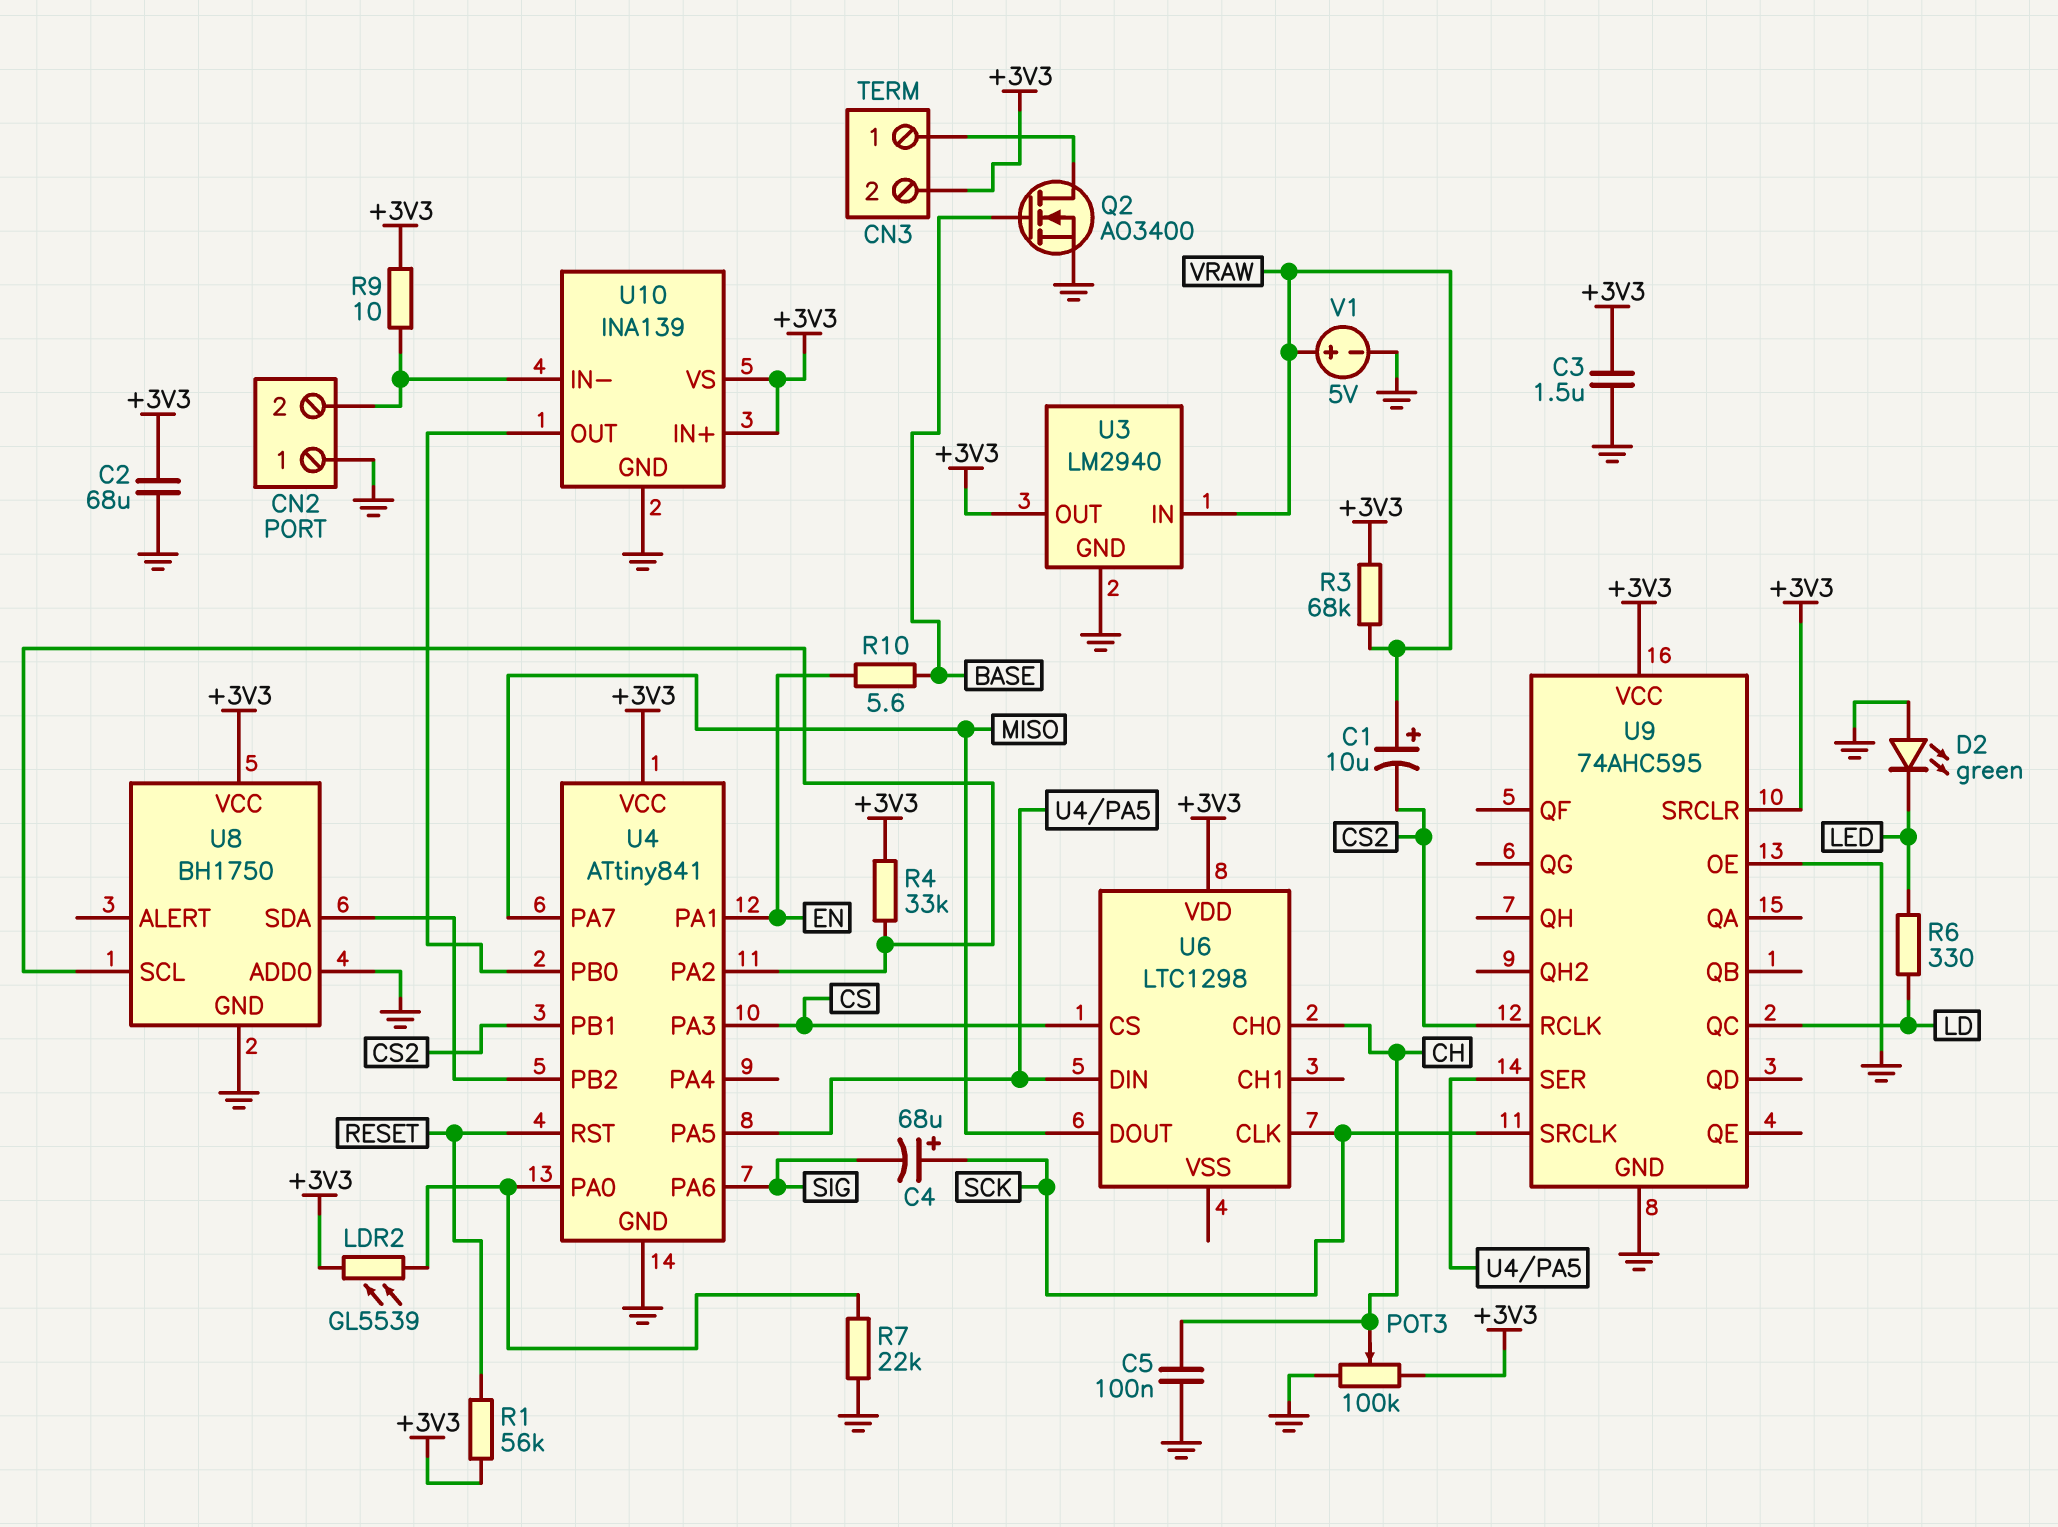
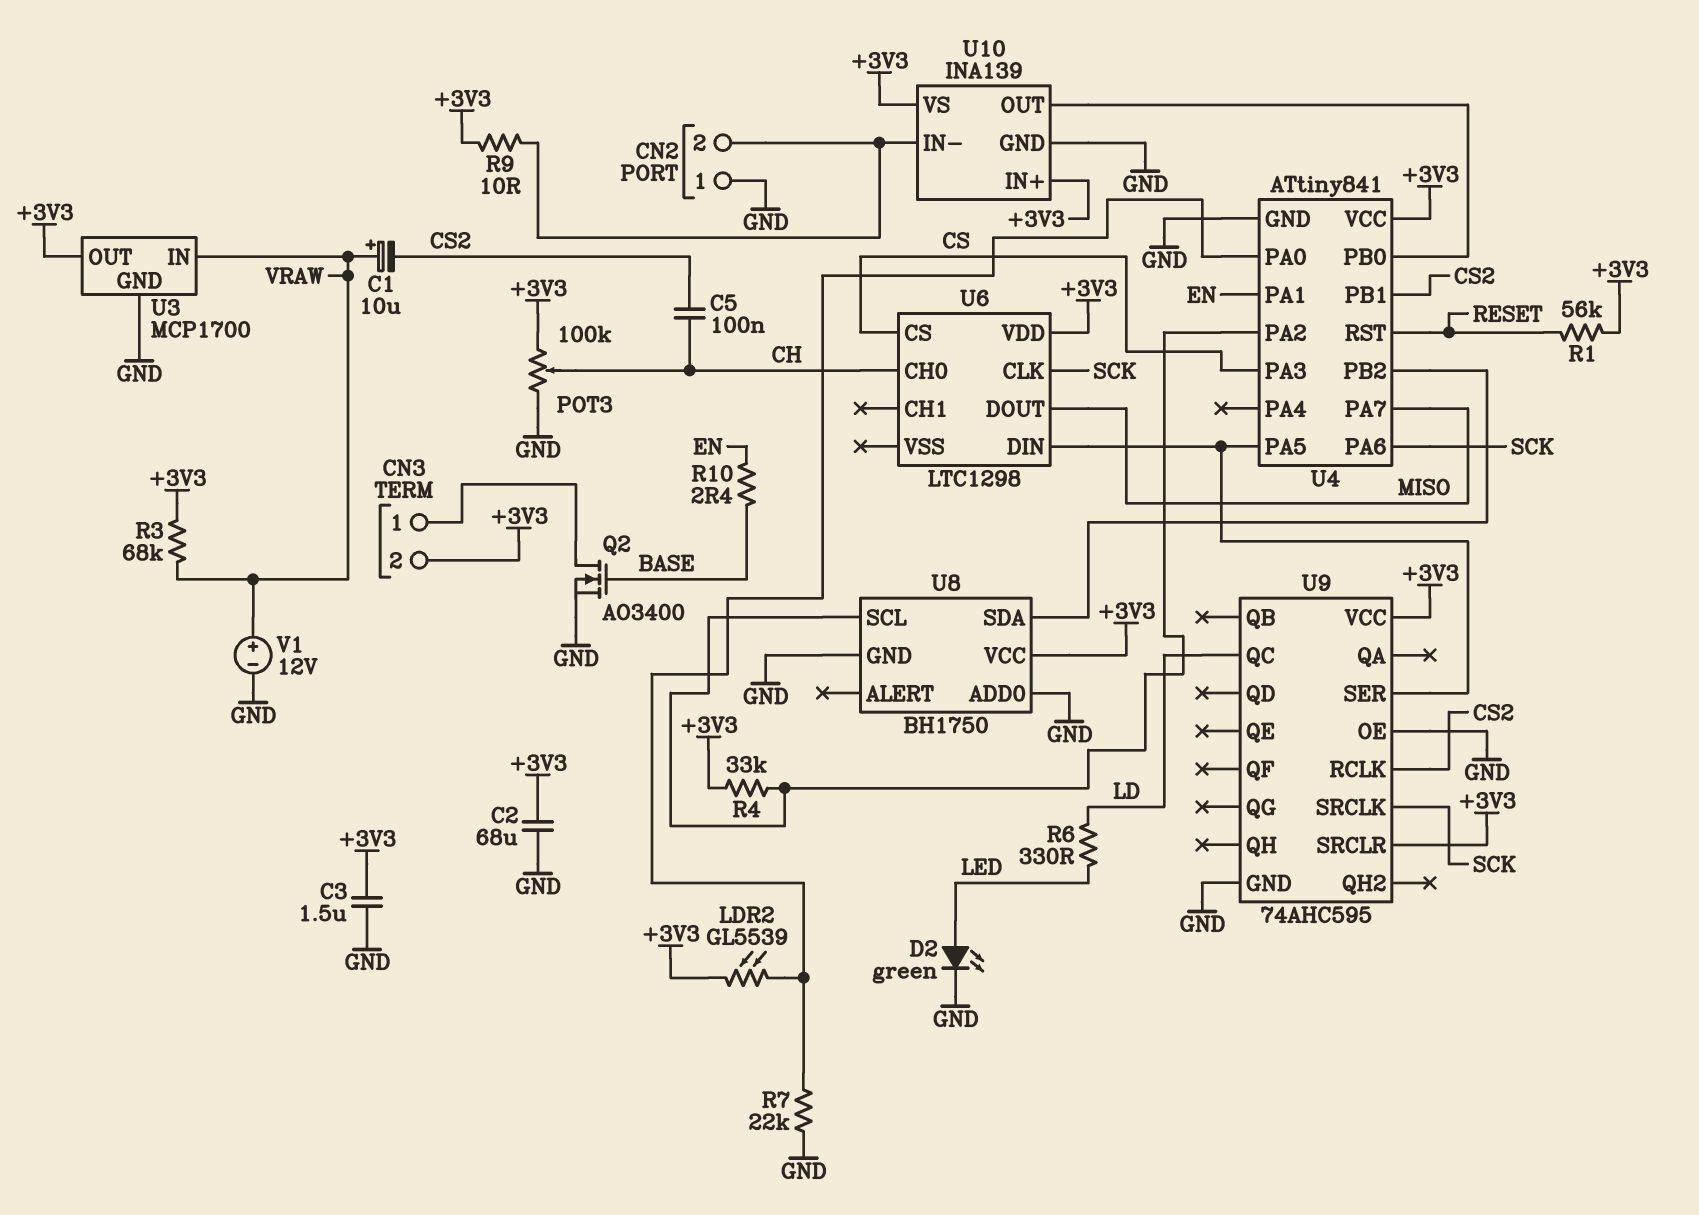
C4: 68uF (plus SCK, minus SIG) -> none
C5: 100nF (CH, GND) -> 100nF (CH, CS2)
D2: LED green (A GND, K LED) -> LED green (A LED, K GND)
R10: 5.6 (BASE, EN) -> 2.4 (BASE, EN)
U3: LM2940 -> MCP1700
U4 pin PA6: SIG -> SCK
V1: 5V (plus VRAW, minus GND) -> 12V (plus VRAW, minus GND)

